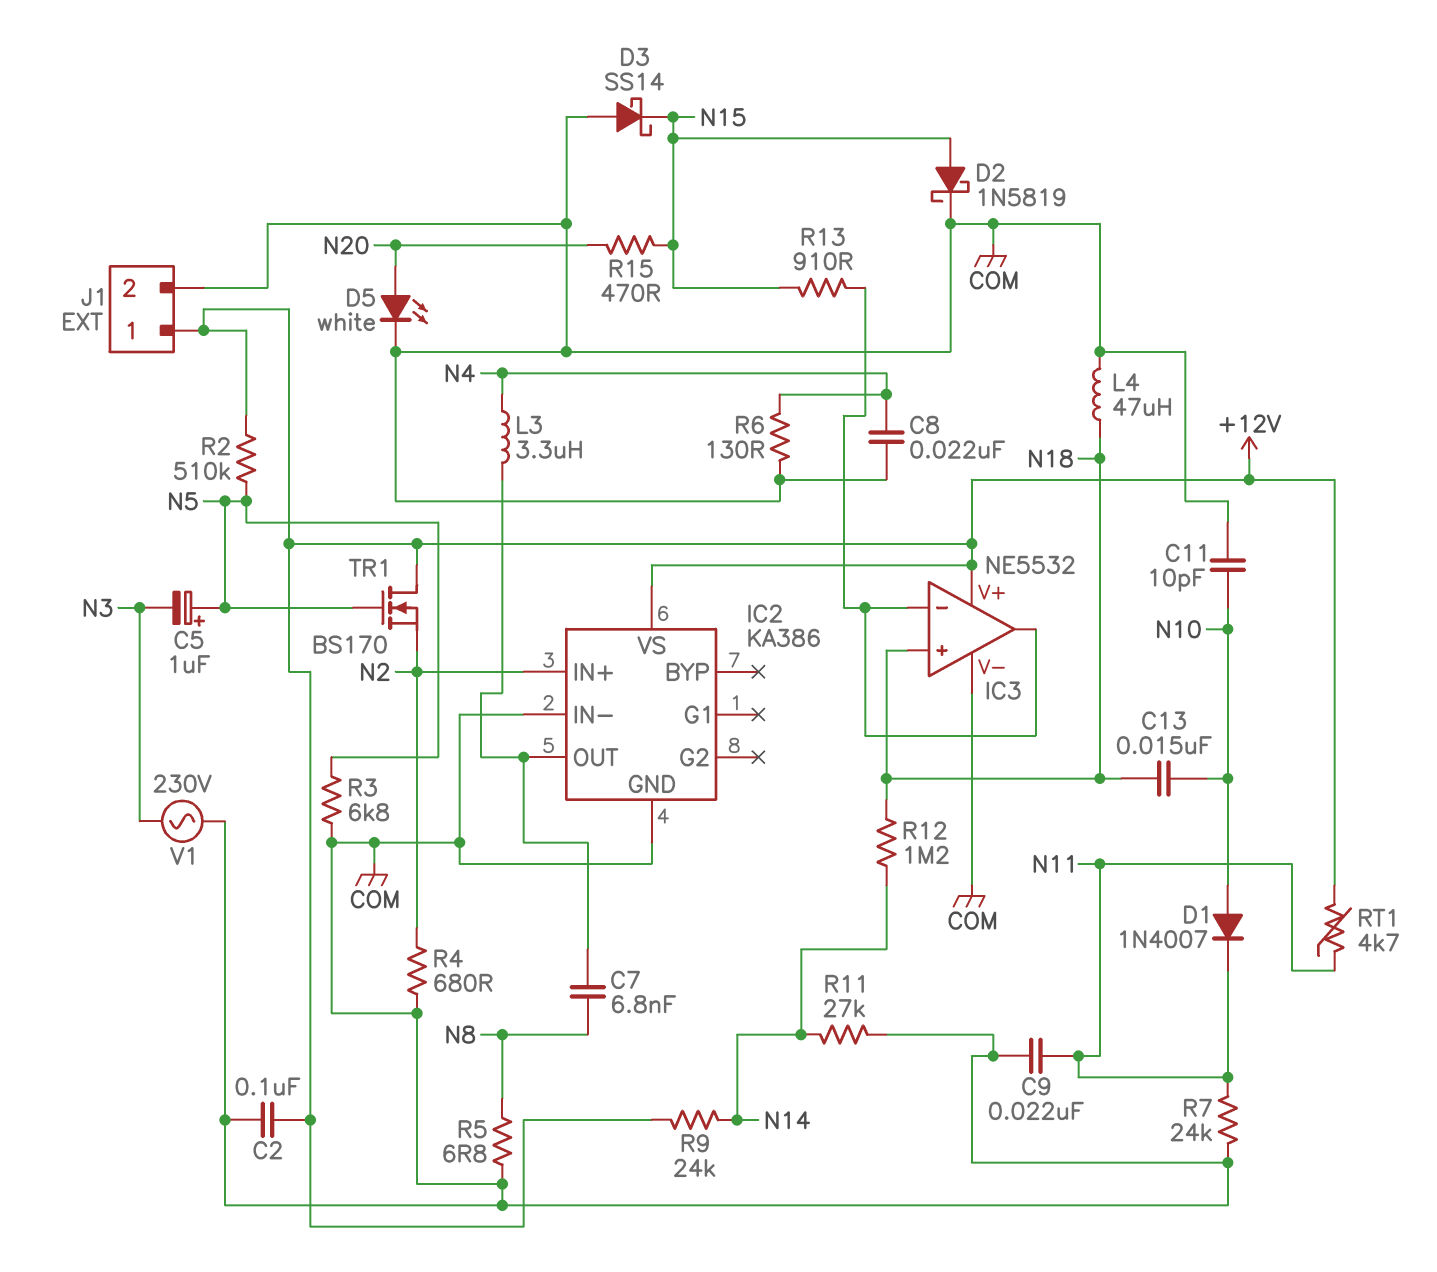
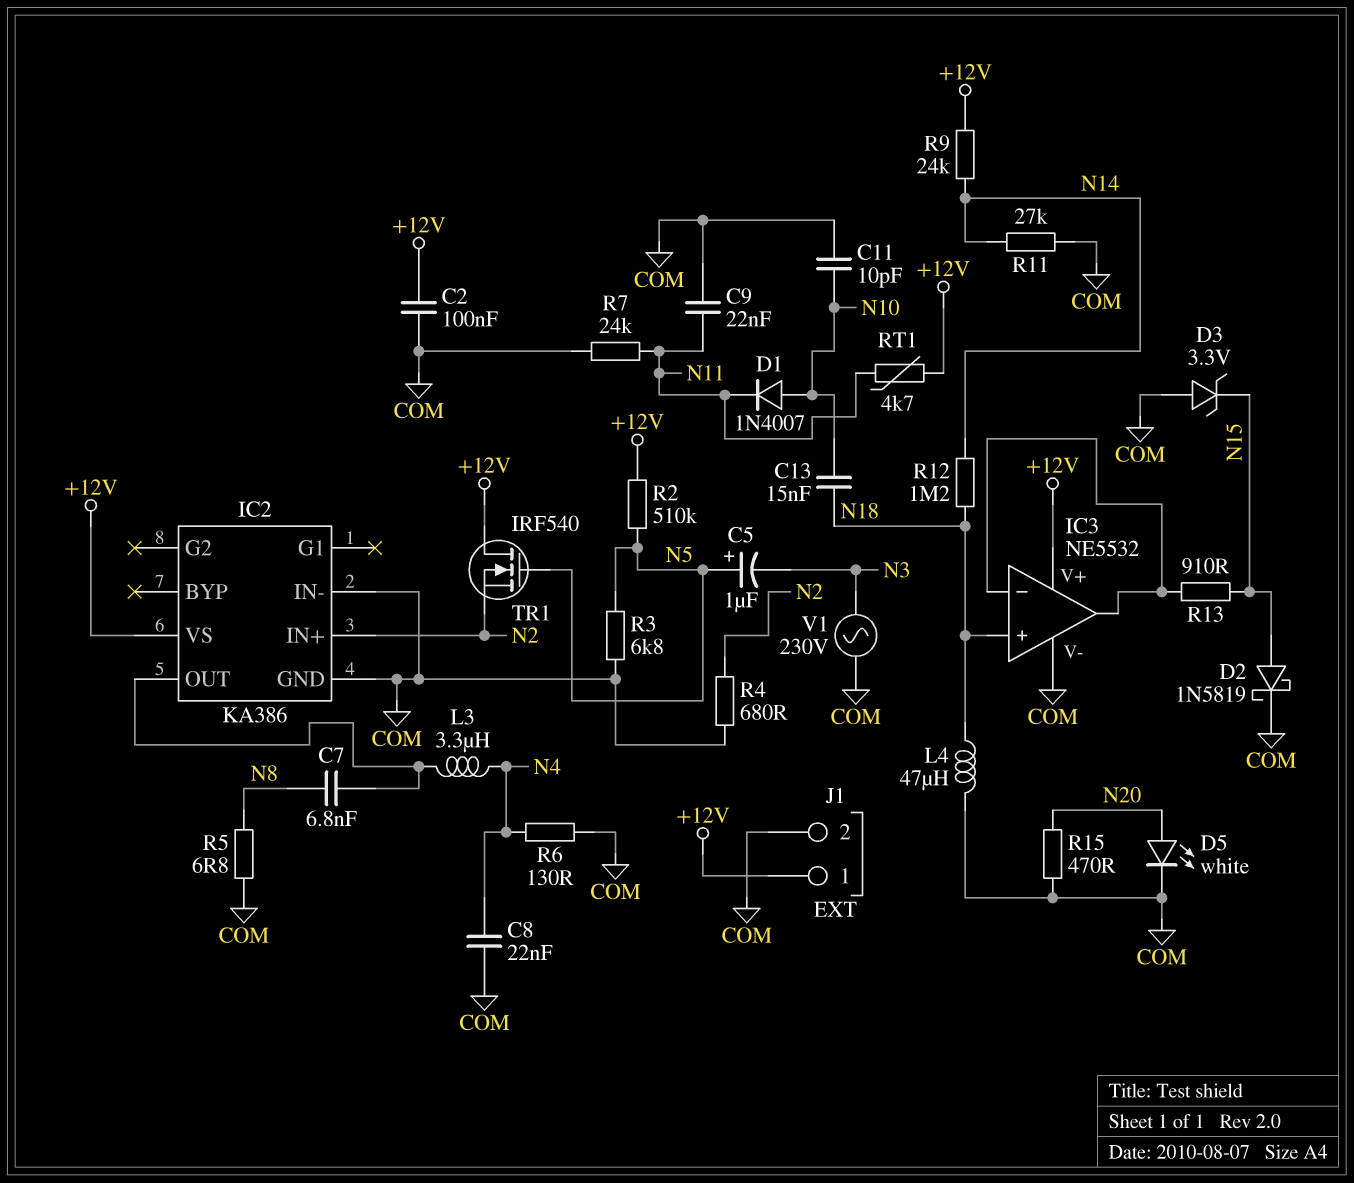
D3: schottky SS14 (A COM, K N15) -> zener 3.3V (A COM, K N15)
R15: 470 (N15, N20) -> 470 (COM, N20)
TR1: NMOS BS170 (G N5, D +12V, S N2) -> NMOS IRF540 (G N5, D +12V, S N2)

